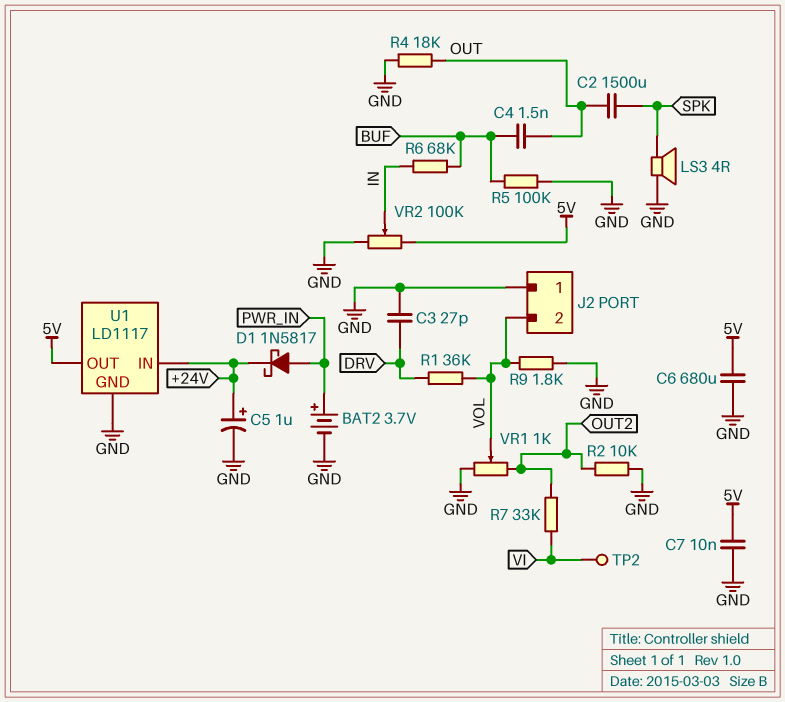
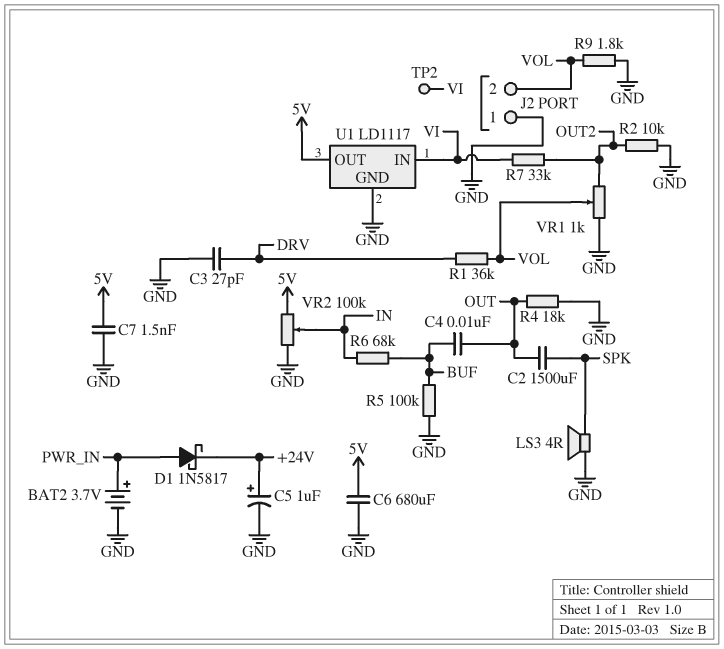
C4: 1.5nF (BUF, OUT) -> 10nF (BUF, OUT)
C7: 10nF (5V, GND) -> 1.5nF (5V, GND)
U1 pin IN: +24V -> VI

